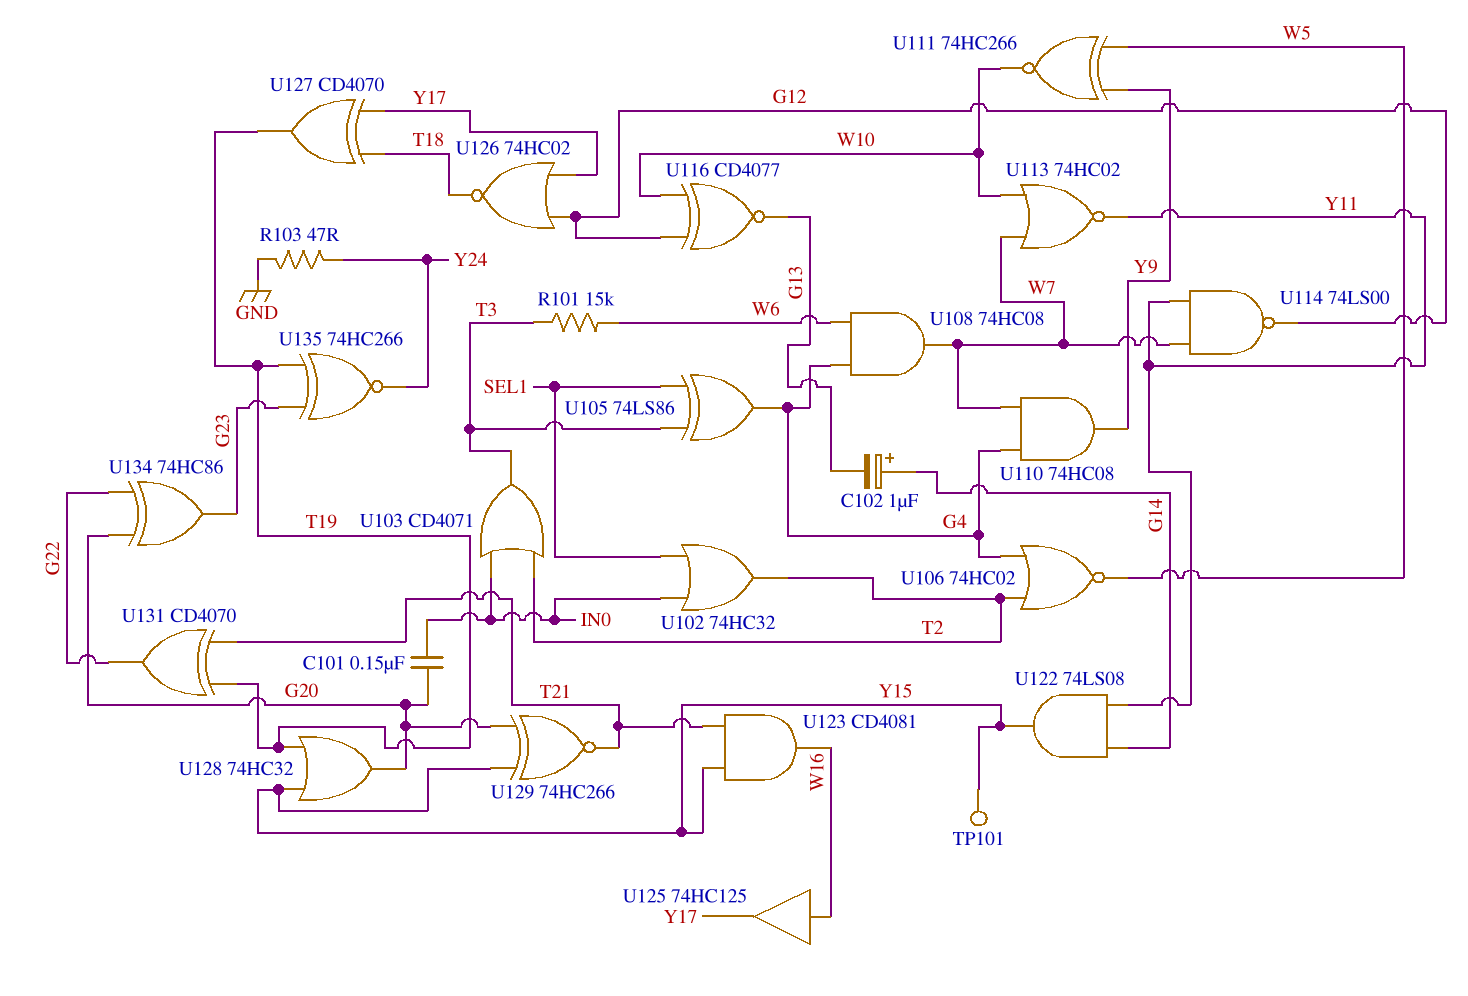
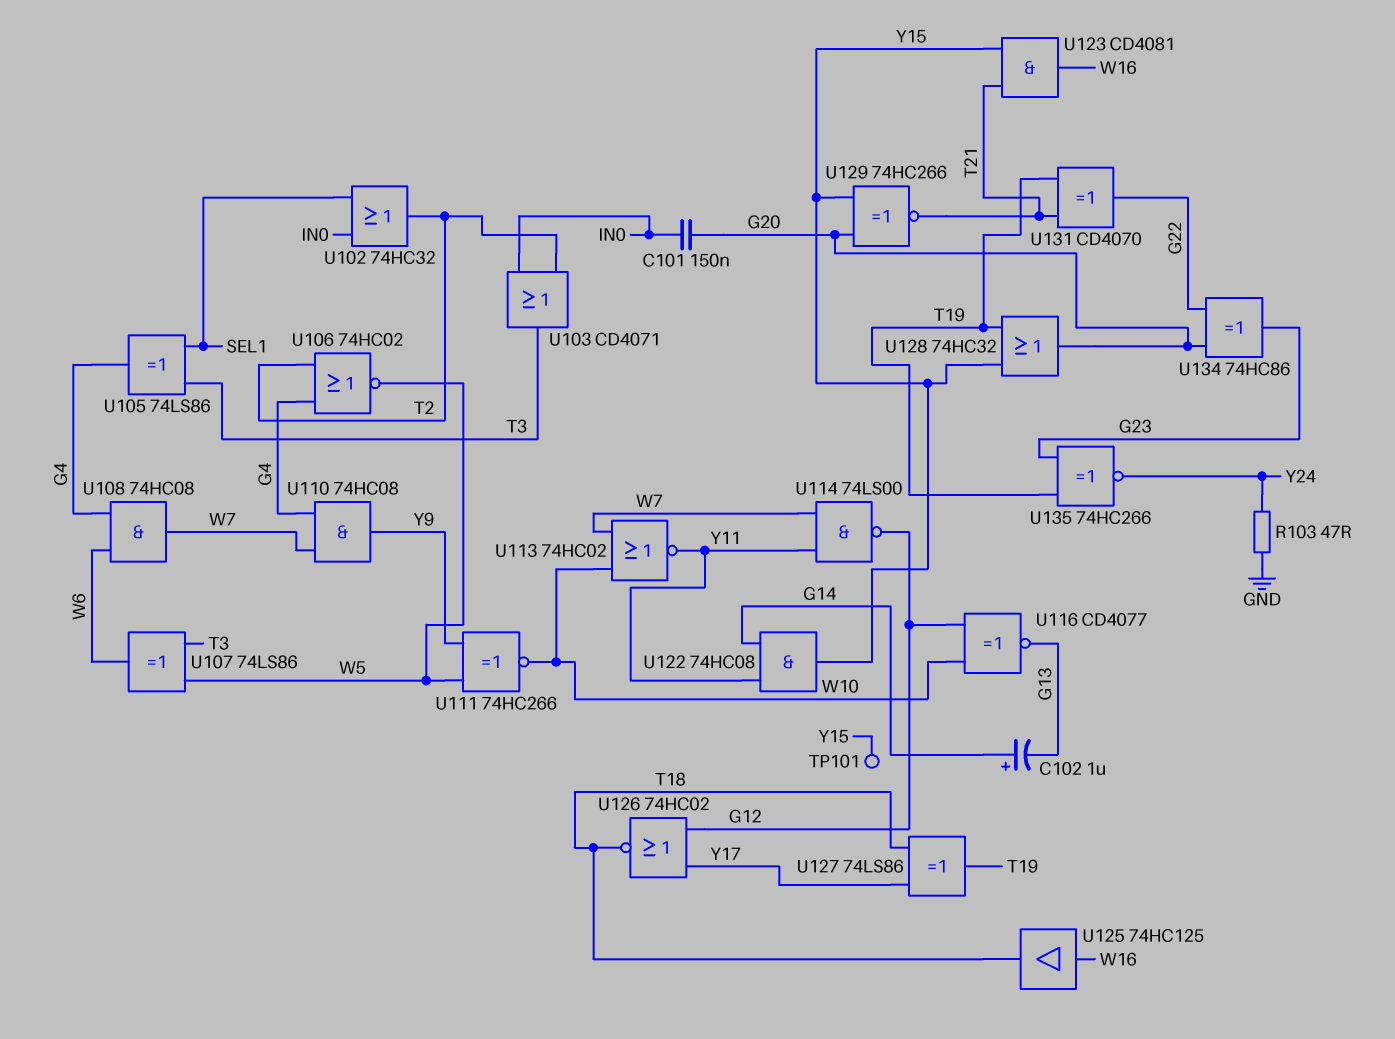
R101: 15k (T3, W6) -> none
U107: none -> XOR 74LS86 (in T3, in W5, out W6)
U122: AND 74LS08 (in G14, in Y11, out Y15) -> AND 74HC08 (in G14, in Y11, out Y15)
U125: buffer 74HC125 (in W16, out Y17) -> buffer 74HC125 (in W16, out T18)
U127: XOR CD4070 (in T18, in Y17, out T19) -> XOR 74LS86 (in T18, in Y17, out T19)

